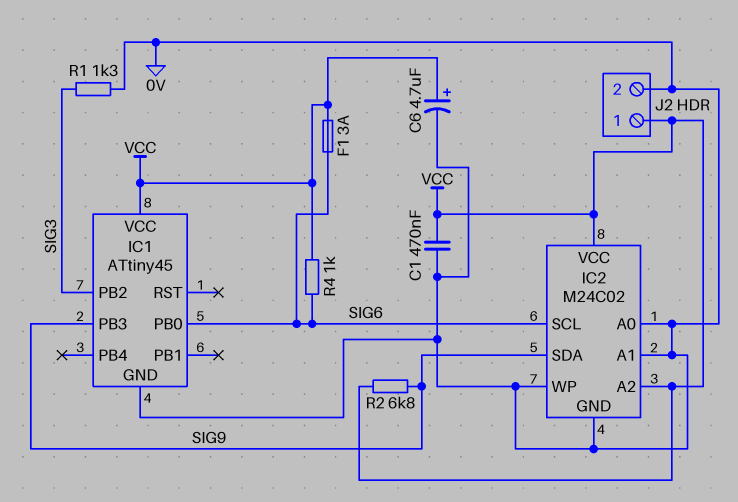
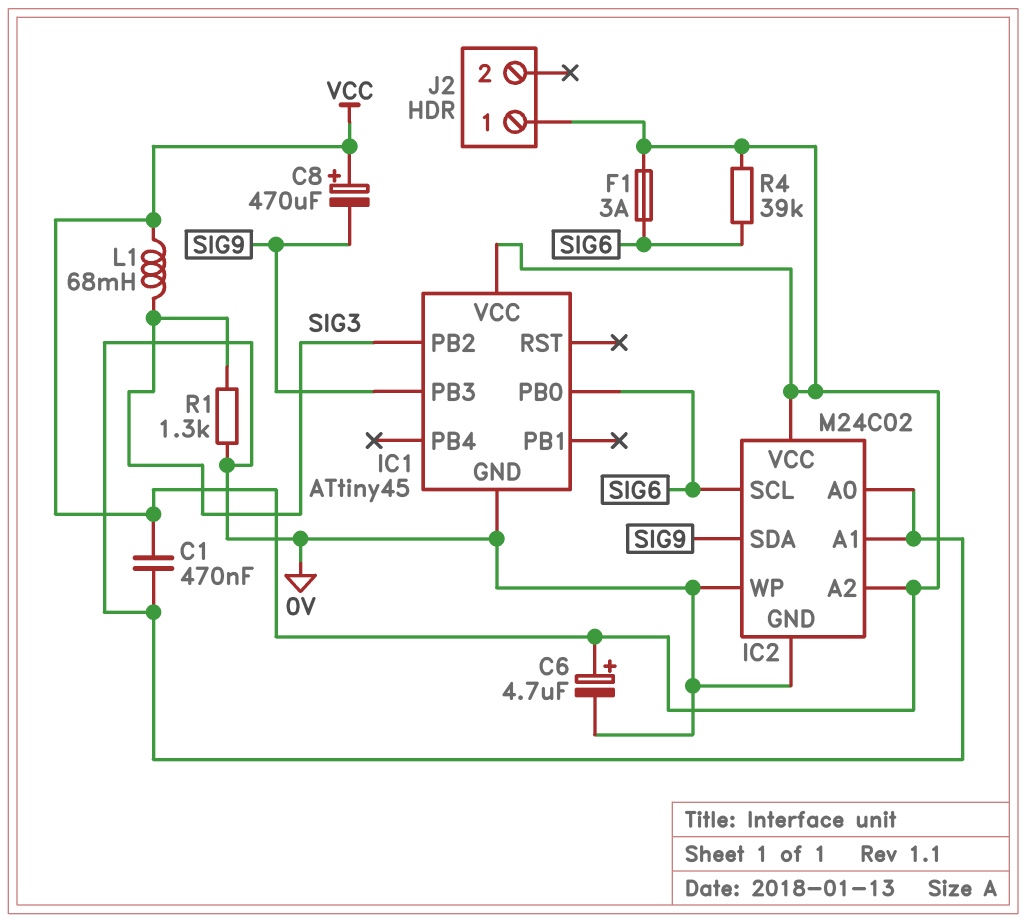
C8: none -> 470uF (plus VCC, minus SIG9)
J2 pin 2: 0V -> none
L1: none -> 68mH (SIG3, VCC)
R2: 6.8k (SIG9, VCC) -> none
R4: 1k (SIG6, VCC) -> 39k (SIG6, VCC)

